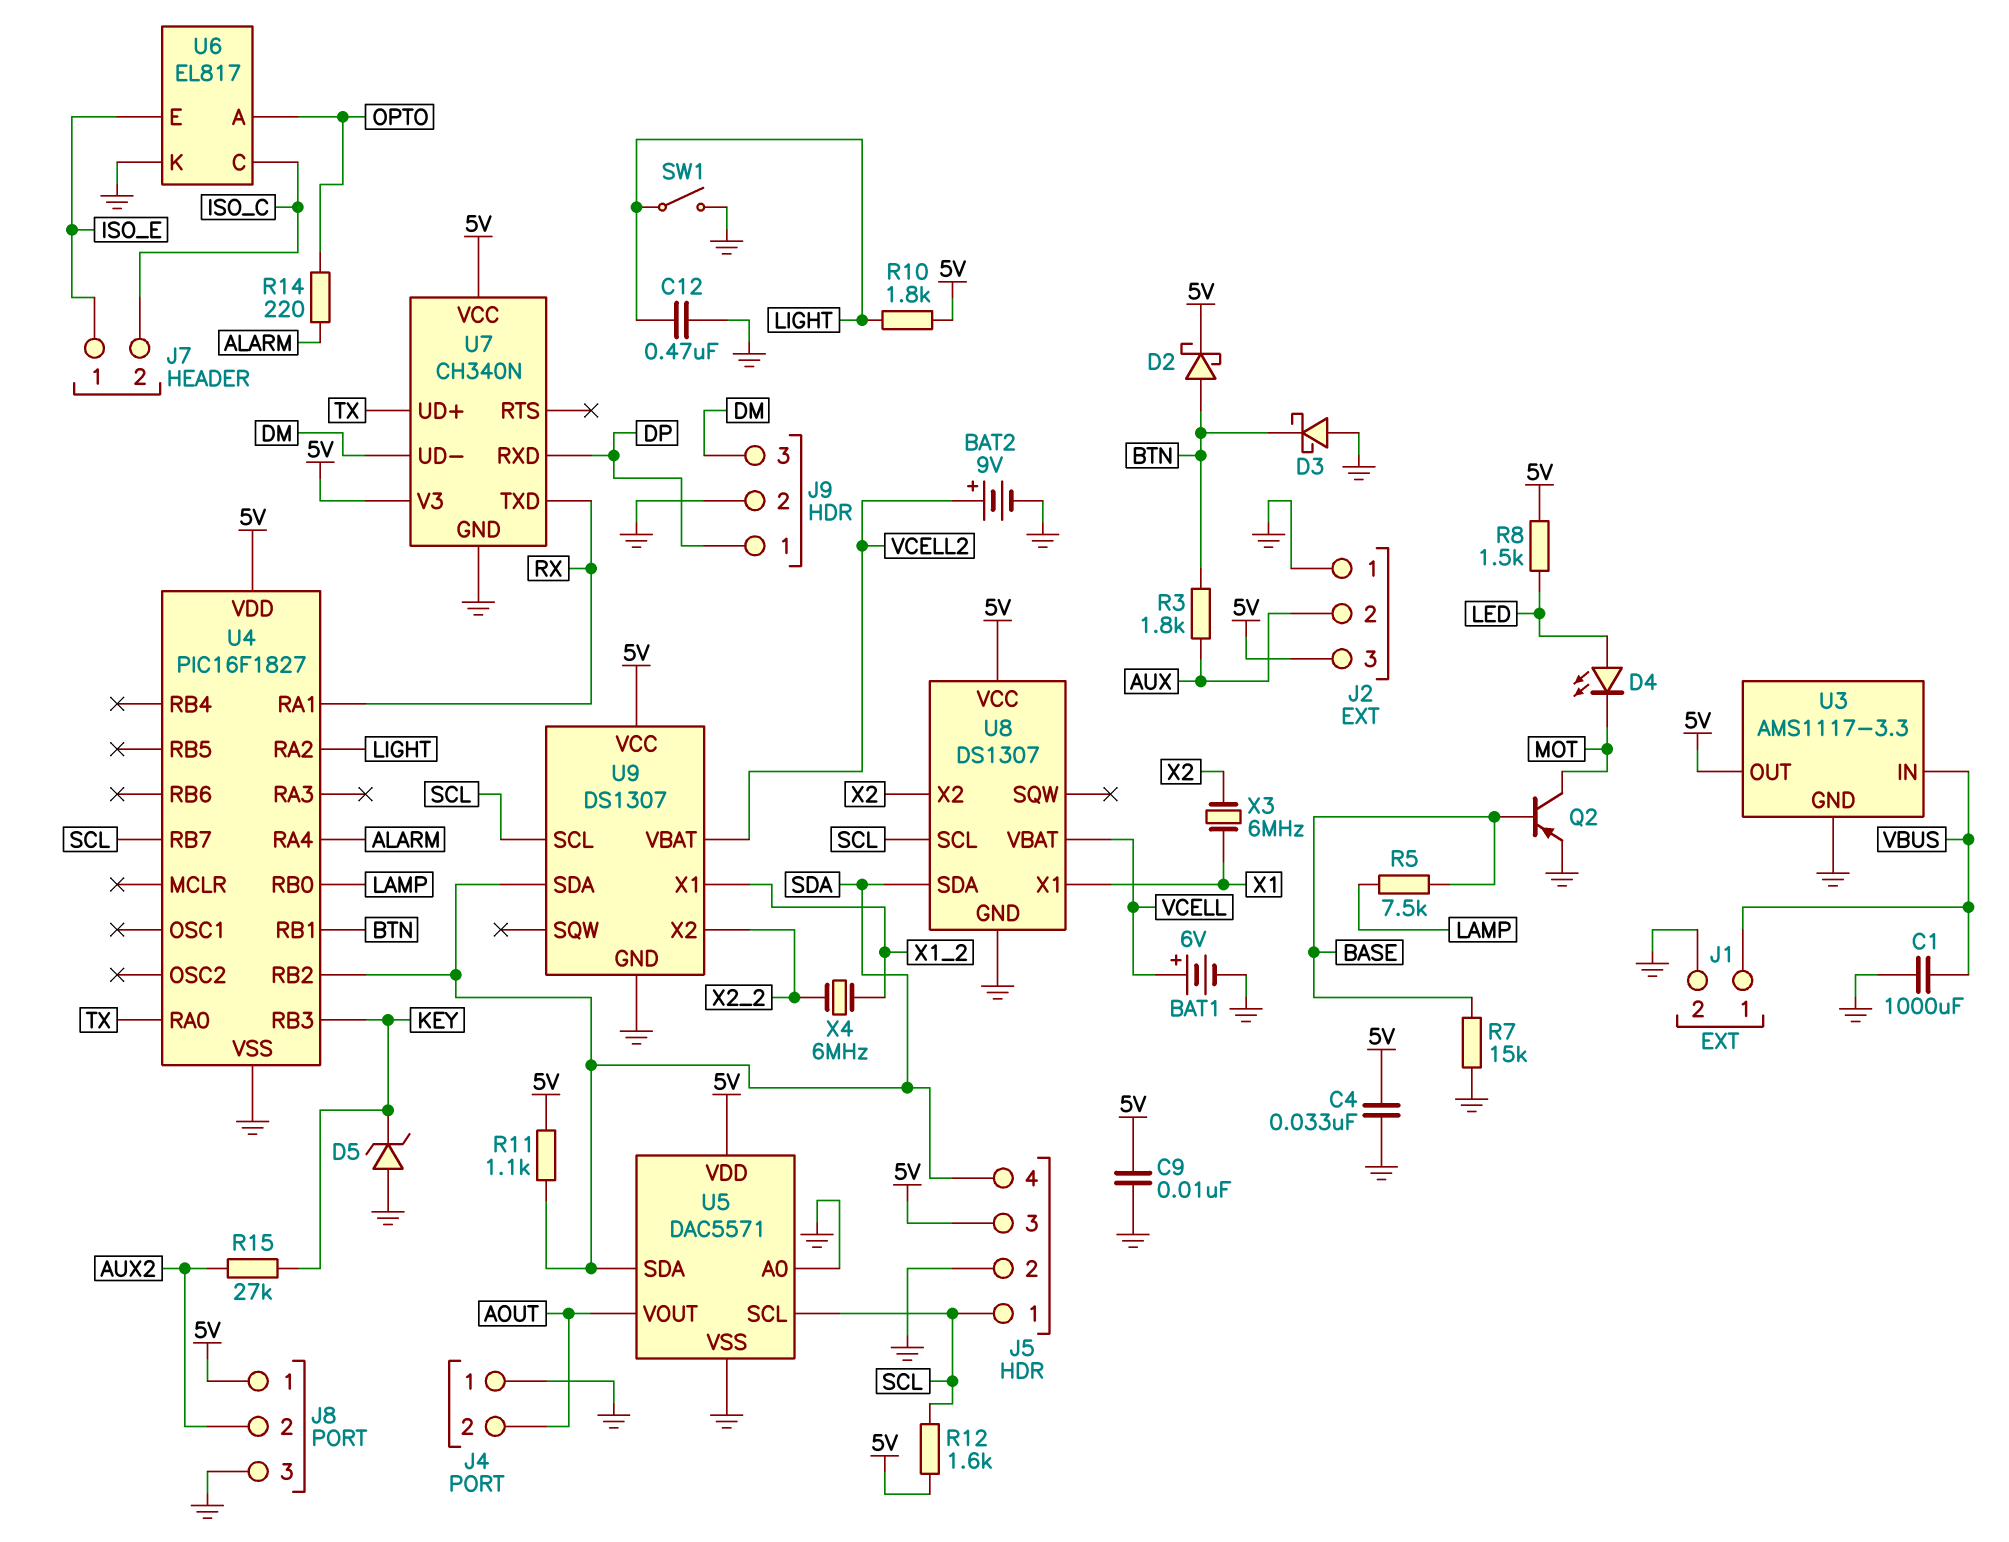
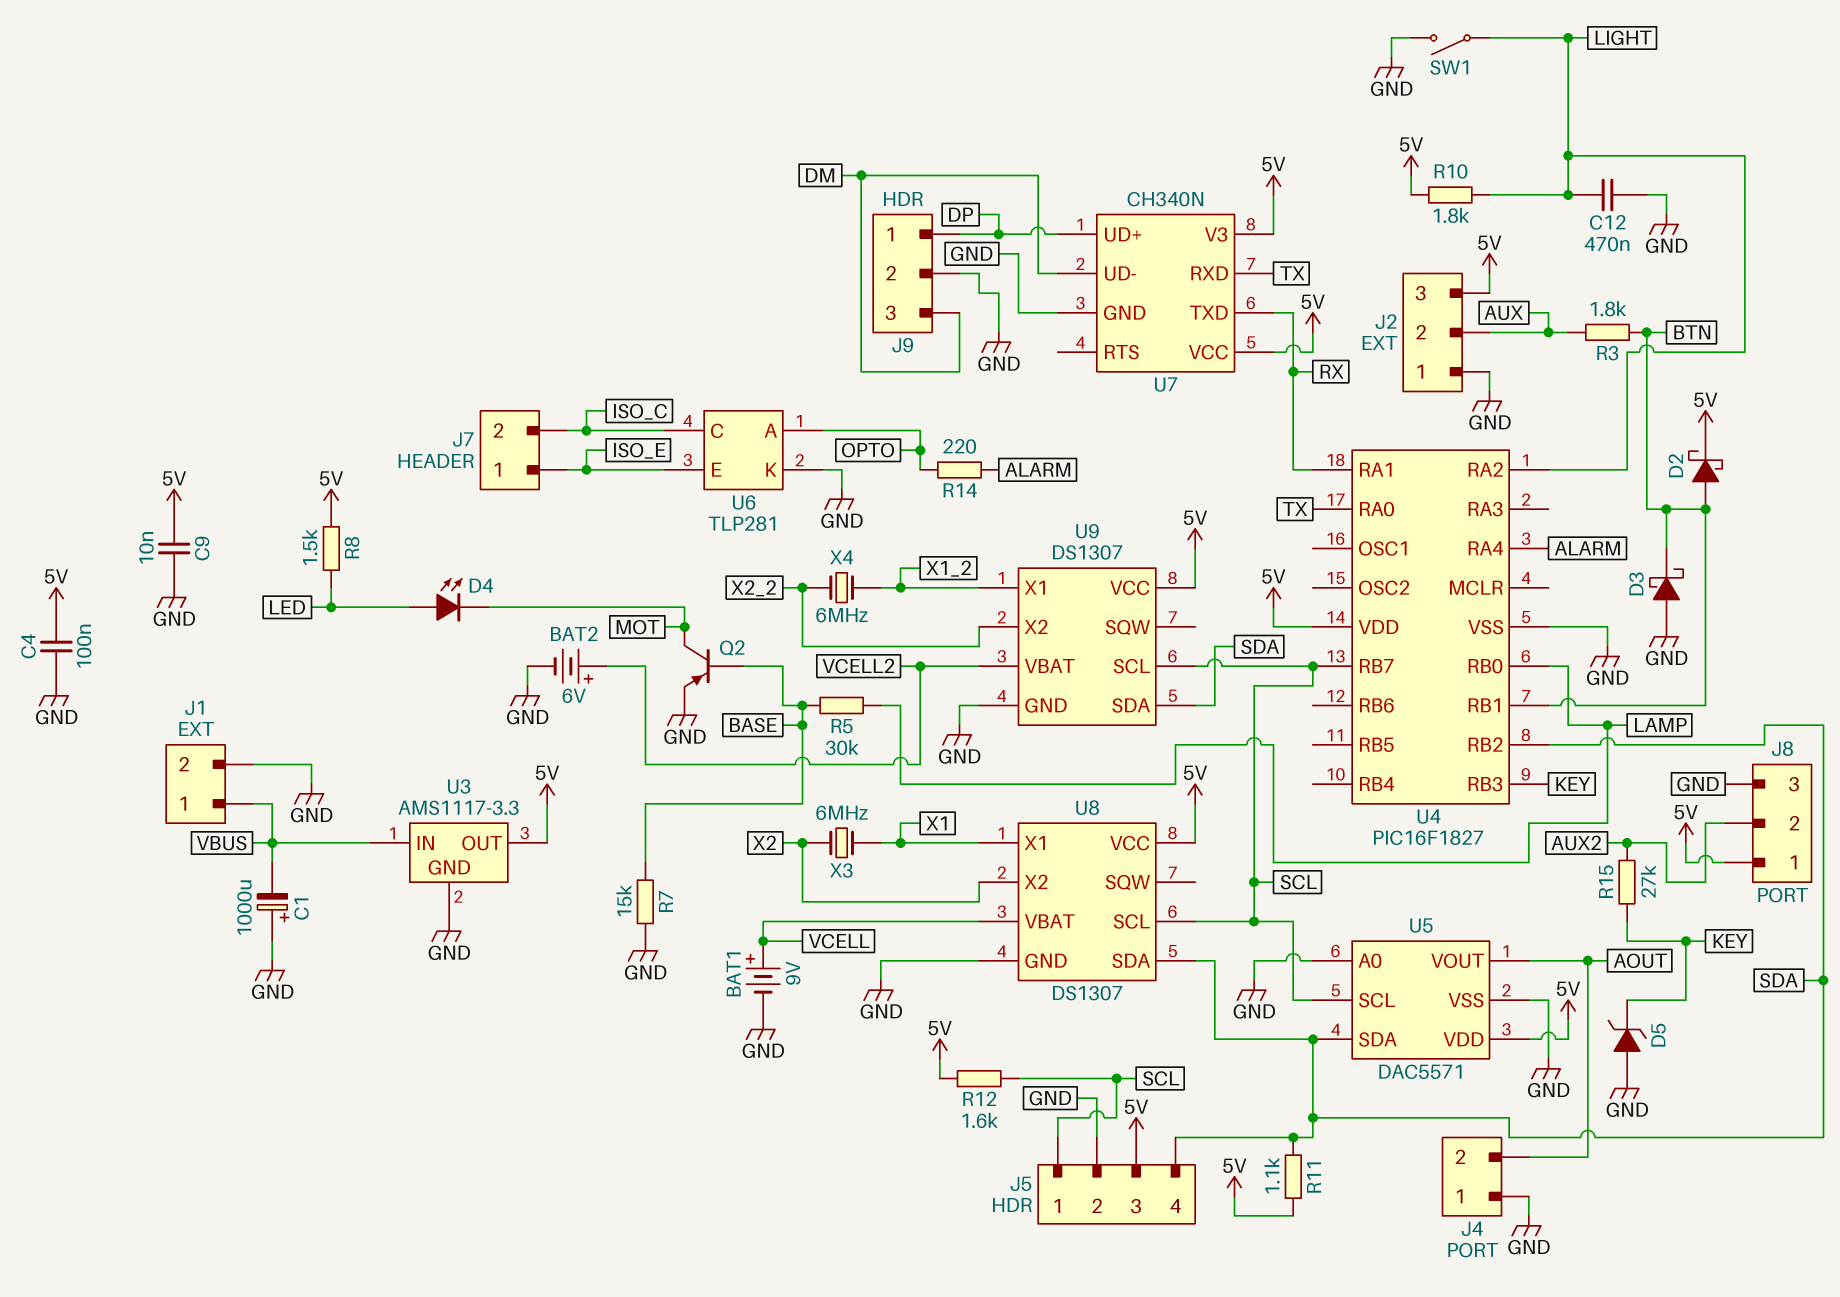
BAT1: 6V (plus VCELL, minus GND) -> 9V (plus VCELL, minus GND)
BAT2: 9V (plus VCELL2, minus GND) -> 6V (plus VCELL2, minus GND)
C1: 1000uF (GND, VBUS) -> 1000uF (plus GND, minus VBUS)
C4: 33nF (5V, GND) -> 100nF (5V, GND)
R5: 7.5k (BASE, LAMP) -> 30k (BASE, LAMP)
U6: EL817 -> TLP281
U7 pin RXD: DP -> TX
U7 pin UD+: TX -> DP

